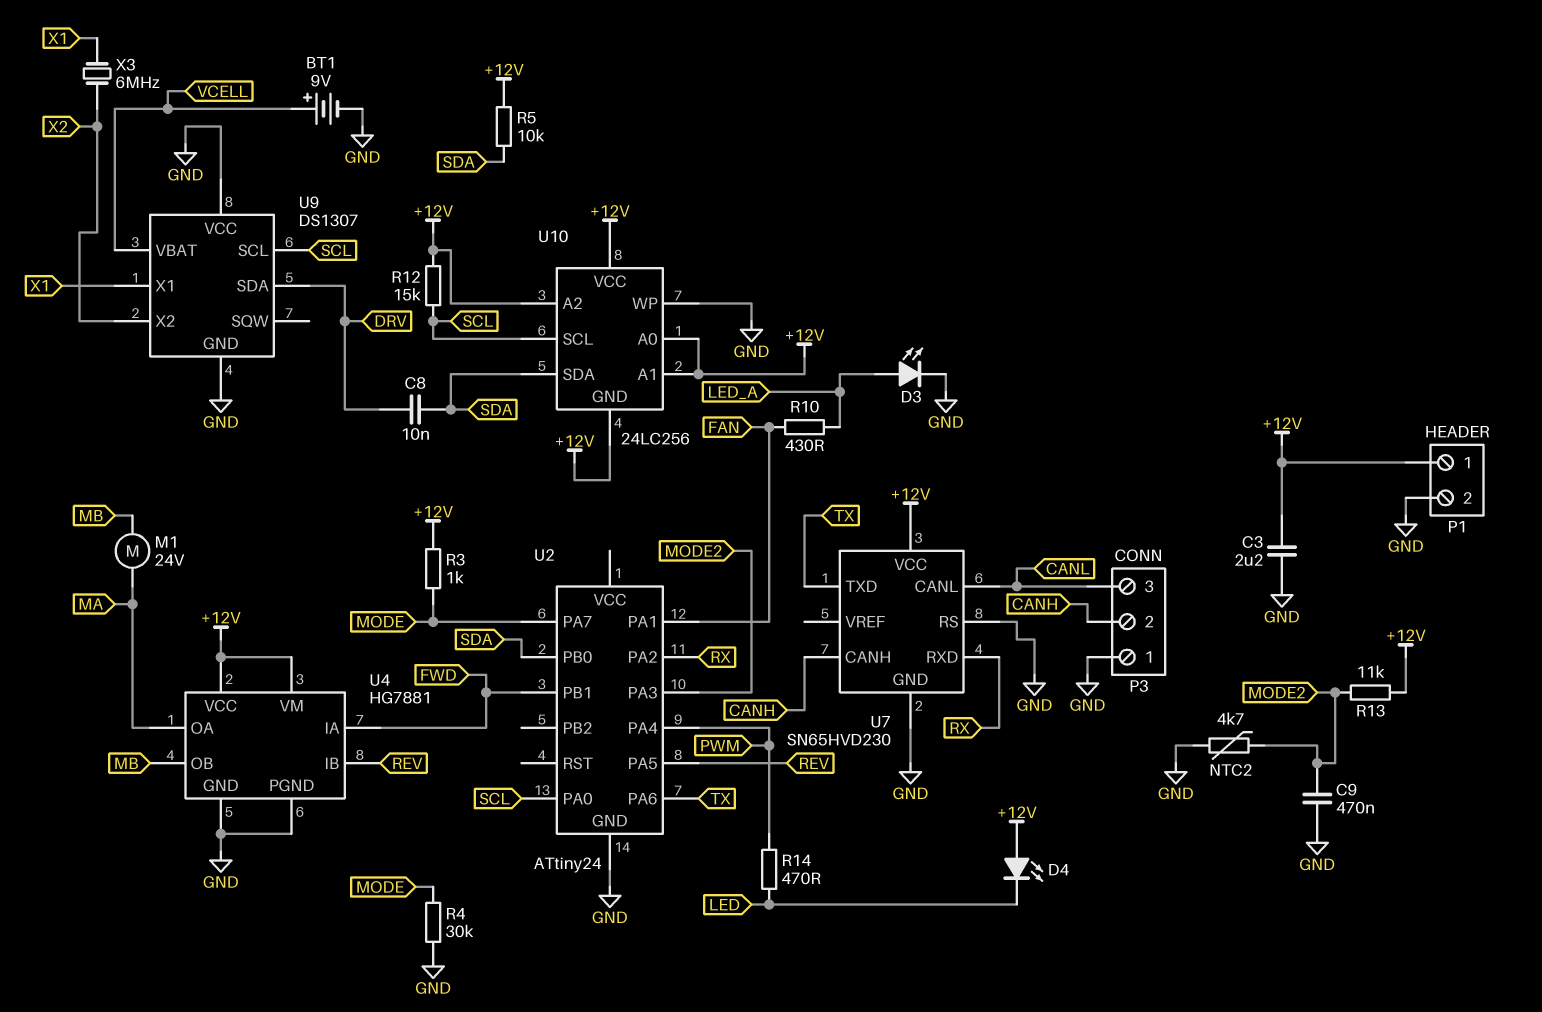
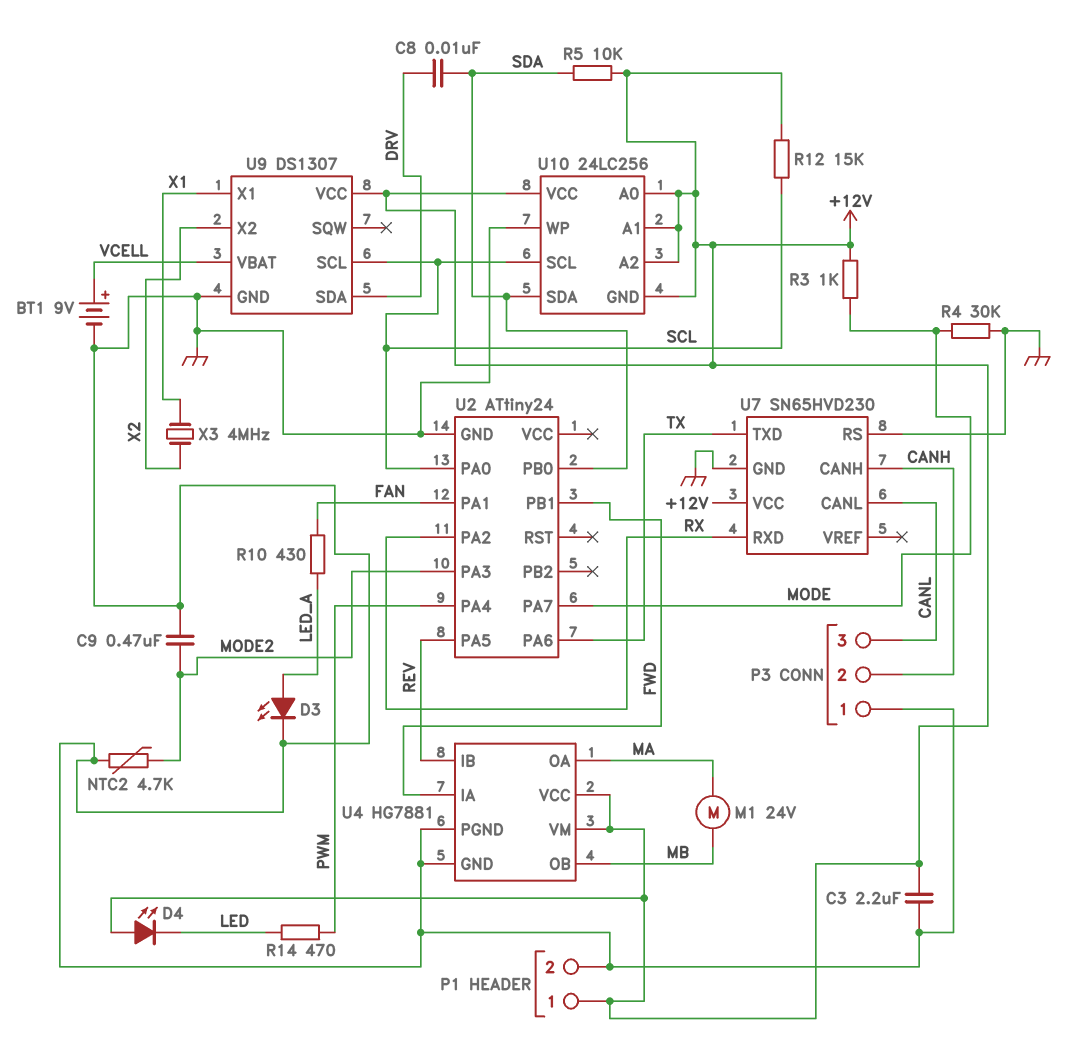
R13: 11k (+12V, MODE2) -> none
U9 pin VCC: GND -> +12V
X3: 6MHz (X1, X2) -> 4MHz (X1, X2)

